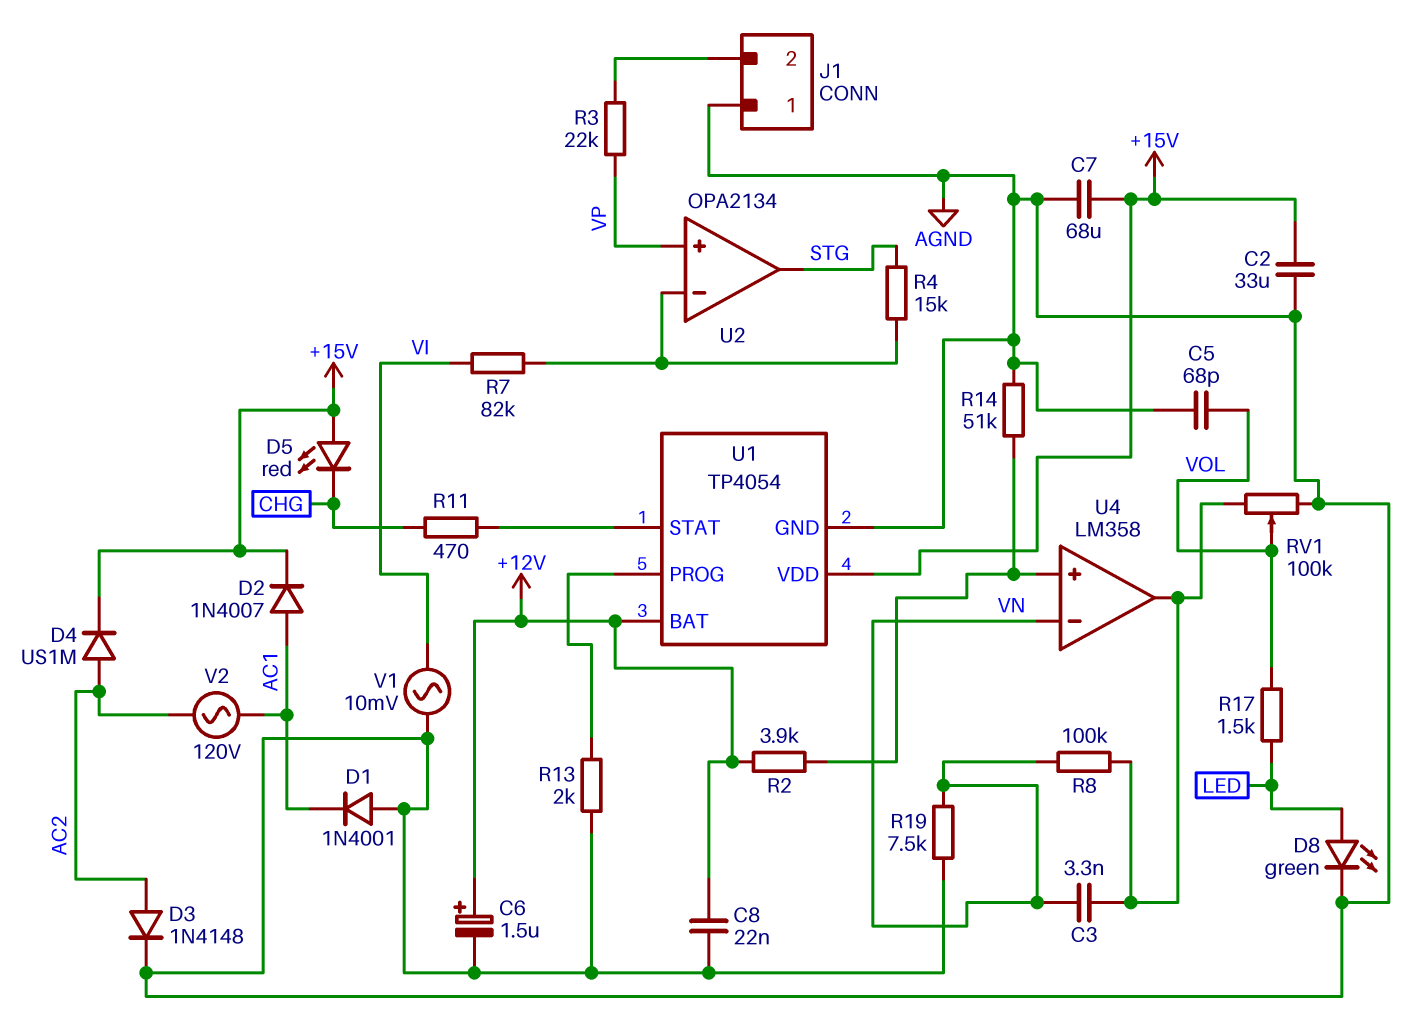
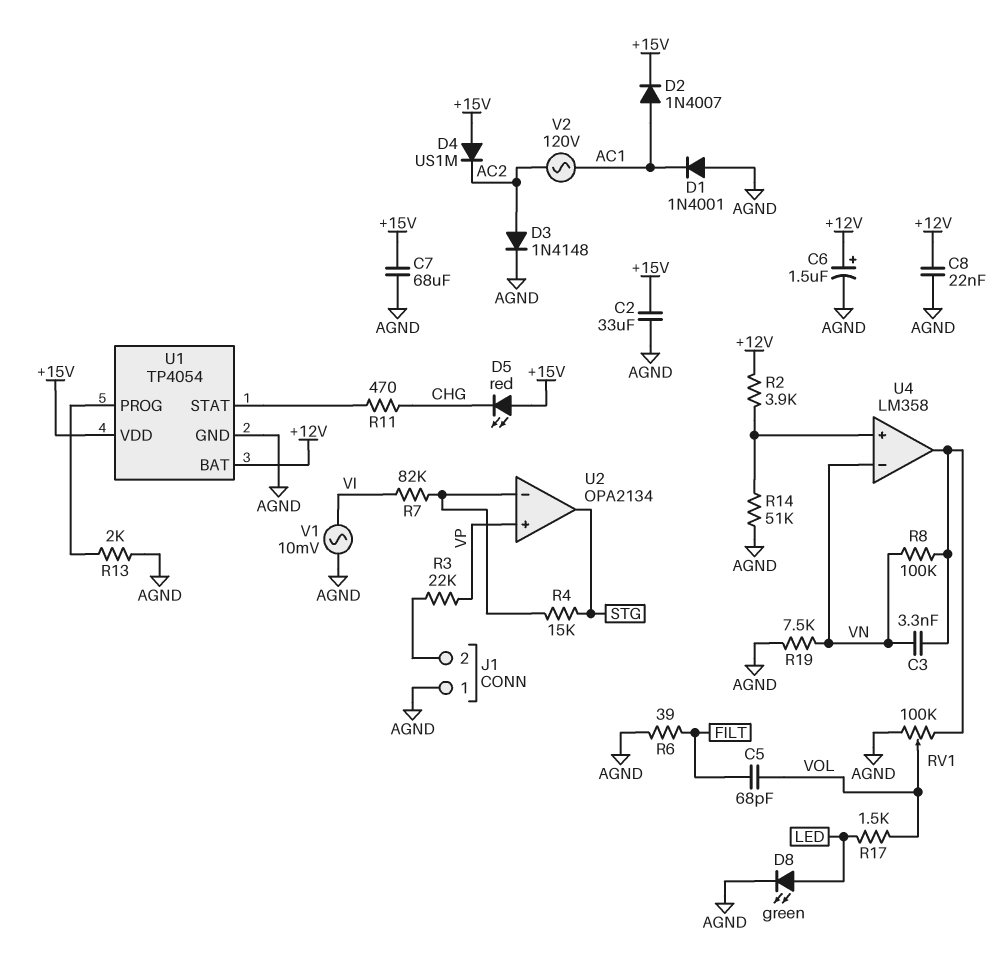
C5: 68pF (AGND, VOL) -> 68pF (FILT, VOL)
D4: diode US1M (A AC2, K +15V) -> diode US1M (A +15V, K AC2)
R6: none -> 39 (AGND, FILT)

